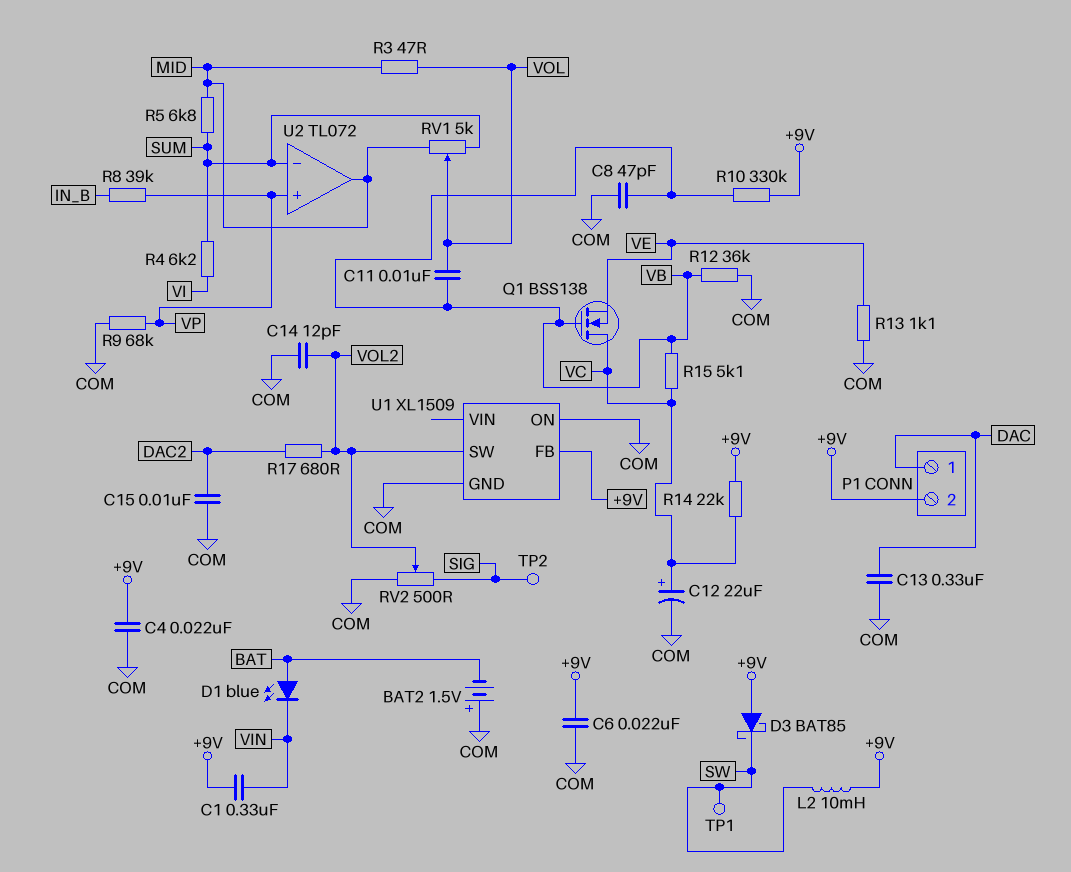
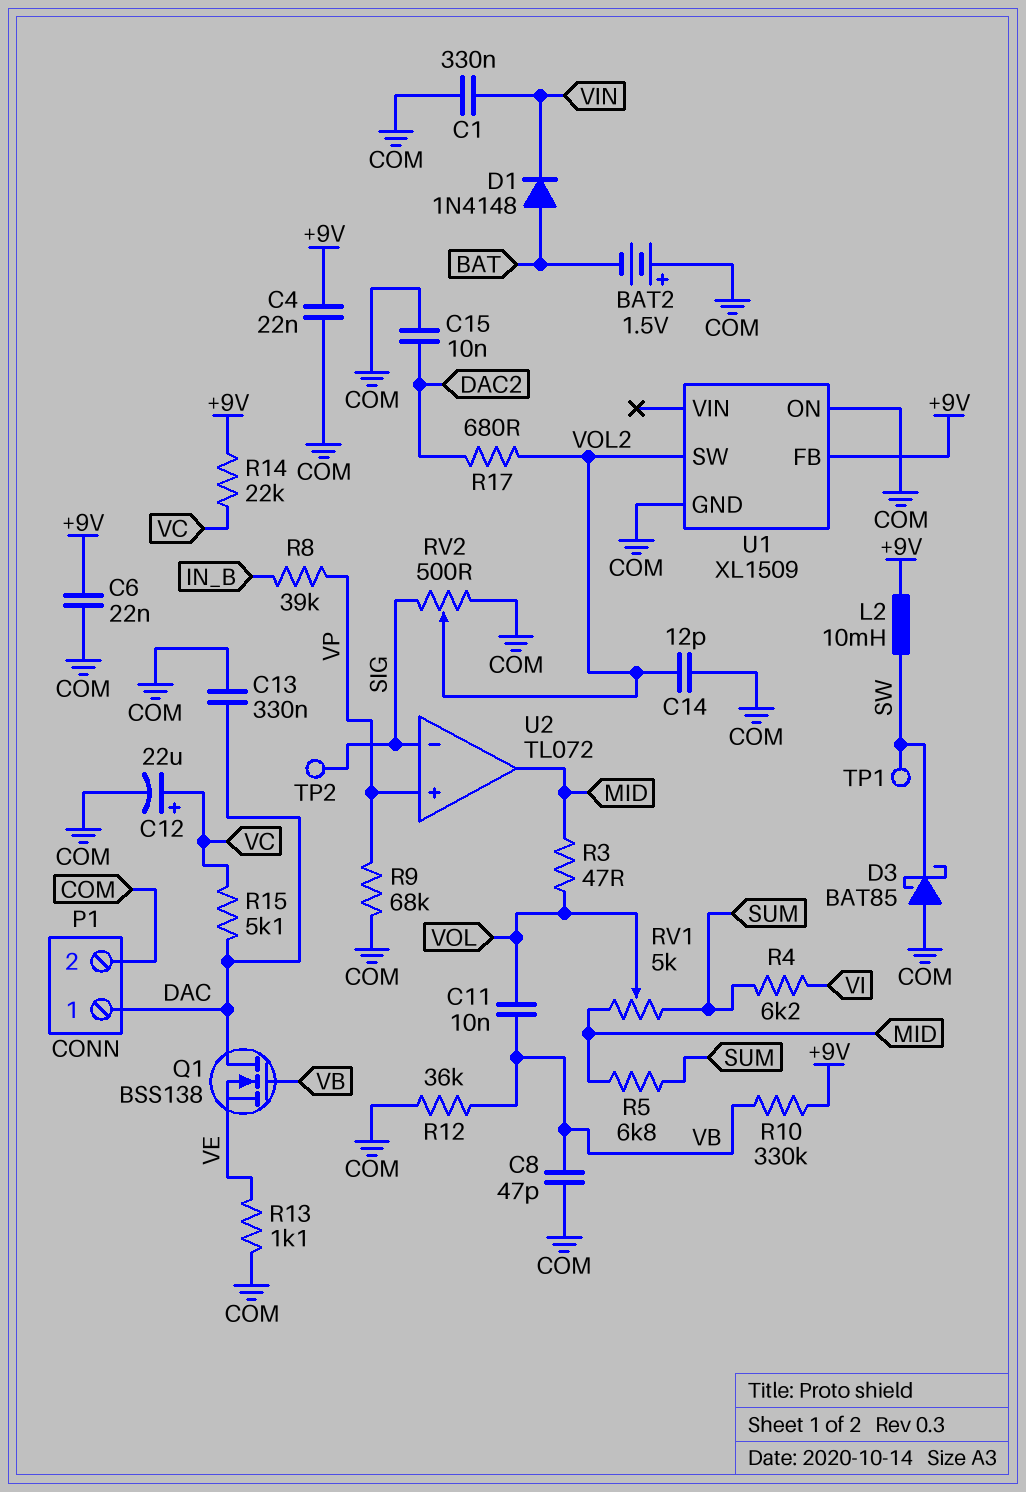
C1: 330nF (+9V, VIN) -> 330nF (COM, VIN)
D1: LED blue (A BAT, K VIN) -> diode 1N4148 (A BAT, K VIN)
D3: schottky BAT85 (A +9V, K SW) -> schottky BAT85 (A COM, K SW)
P1 pin 2: +9V -> COM
Q1: NMOS BSS138 (G VB, D VC, S VE) -> NMOS BSS138 (G VB, D DAC, S VE)
R15: 5.1k (VB, VC) -> 5.1k (DAC, VC)
U2 pin in-: SUM -> SIG

